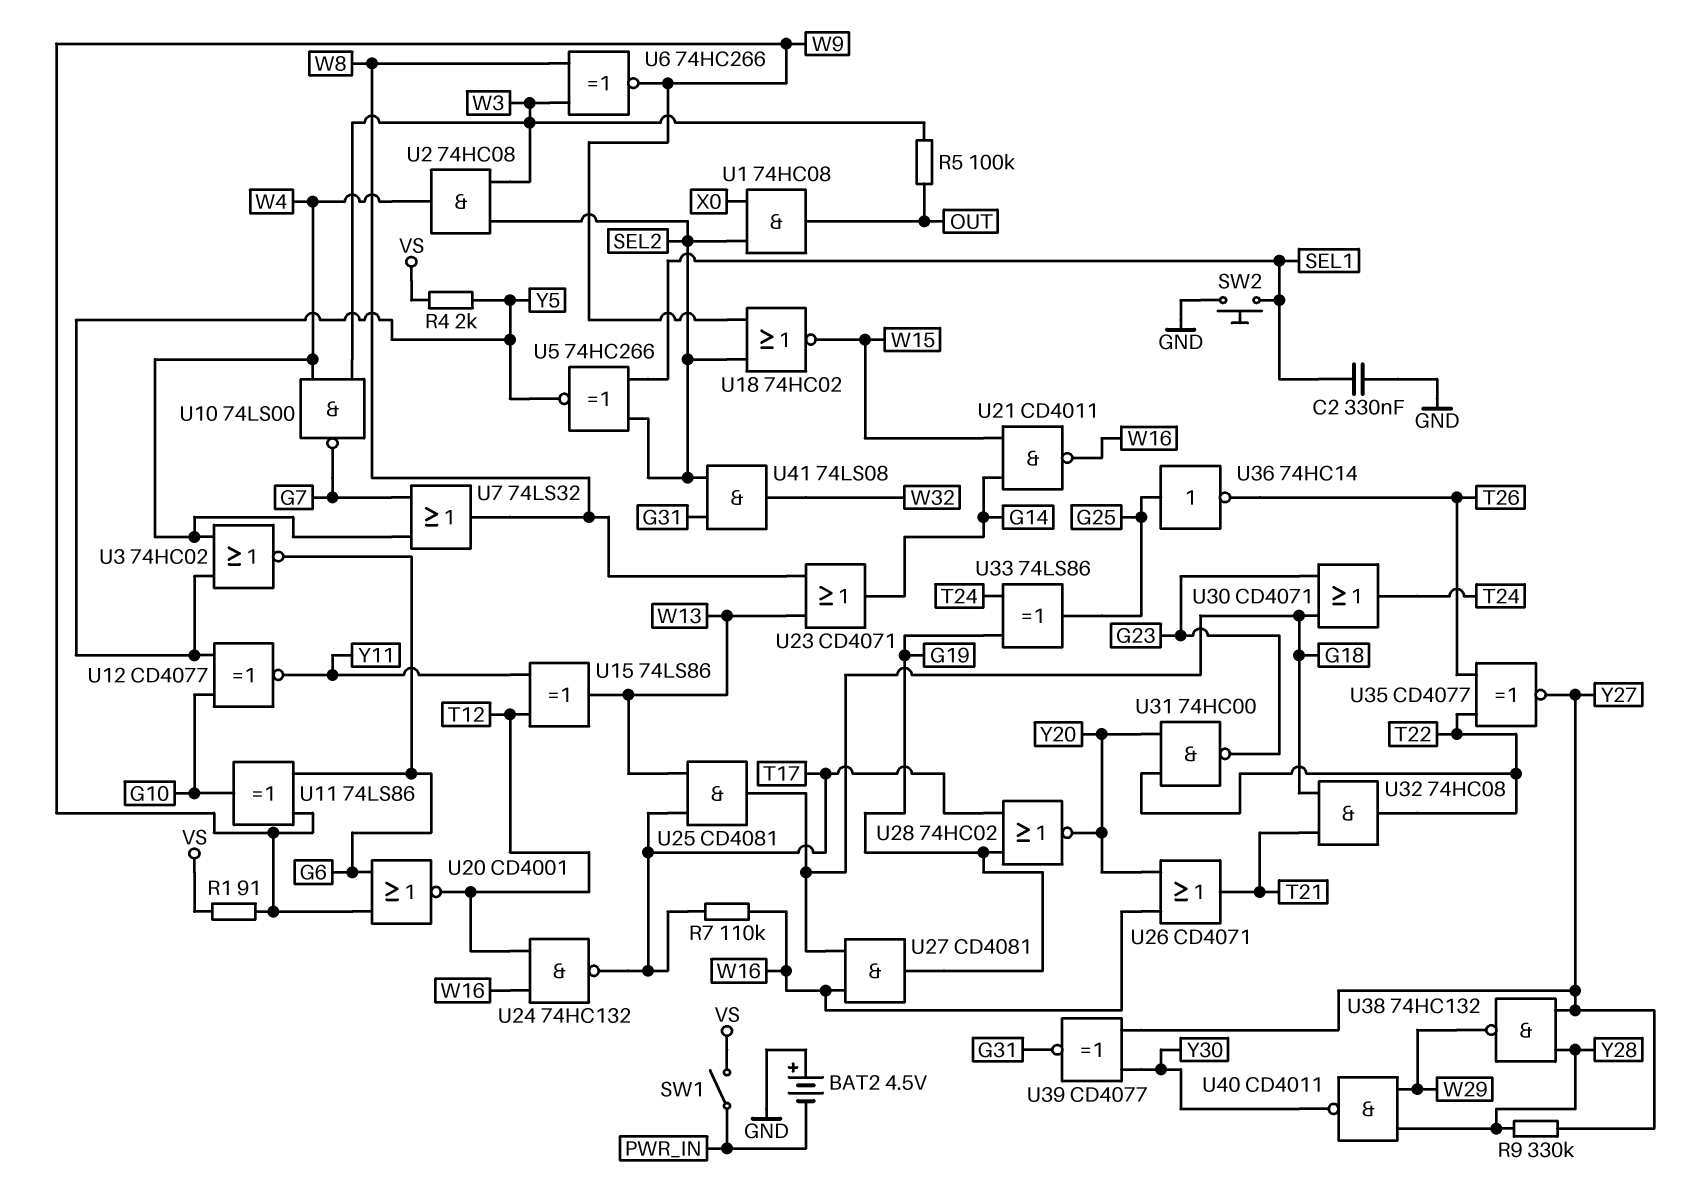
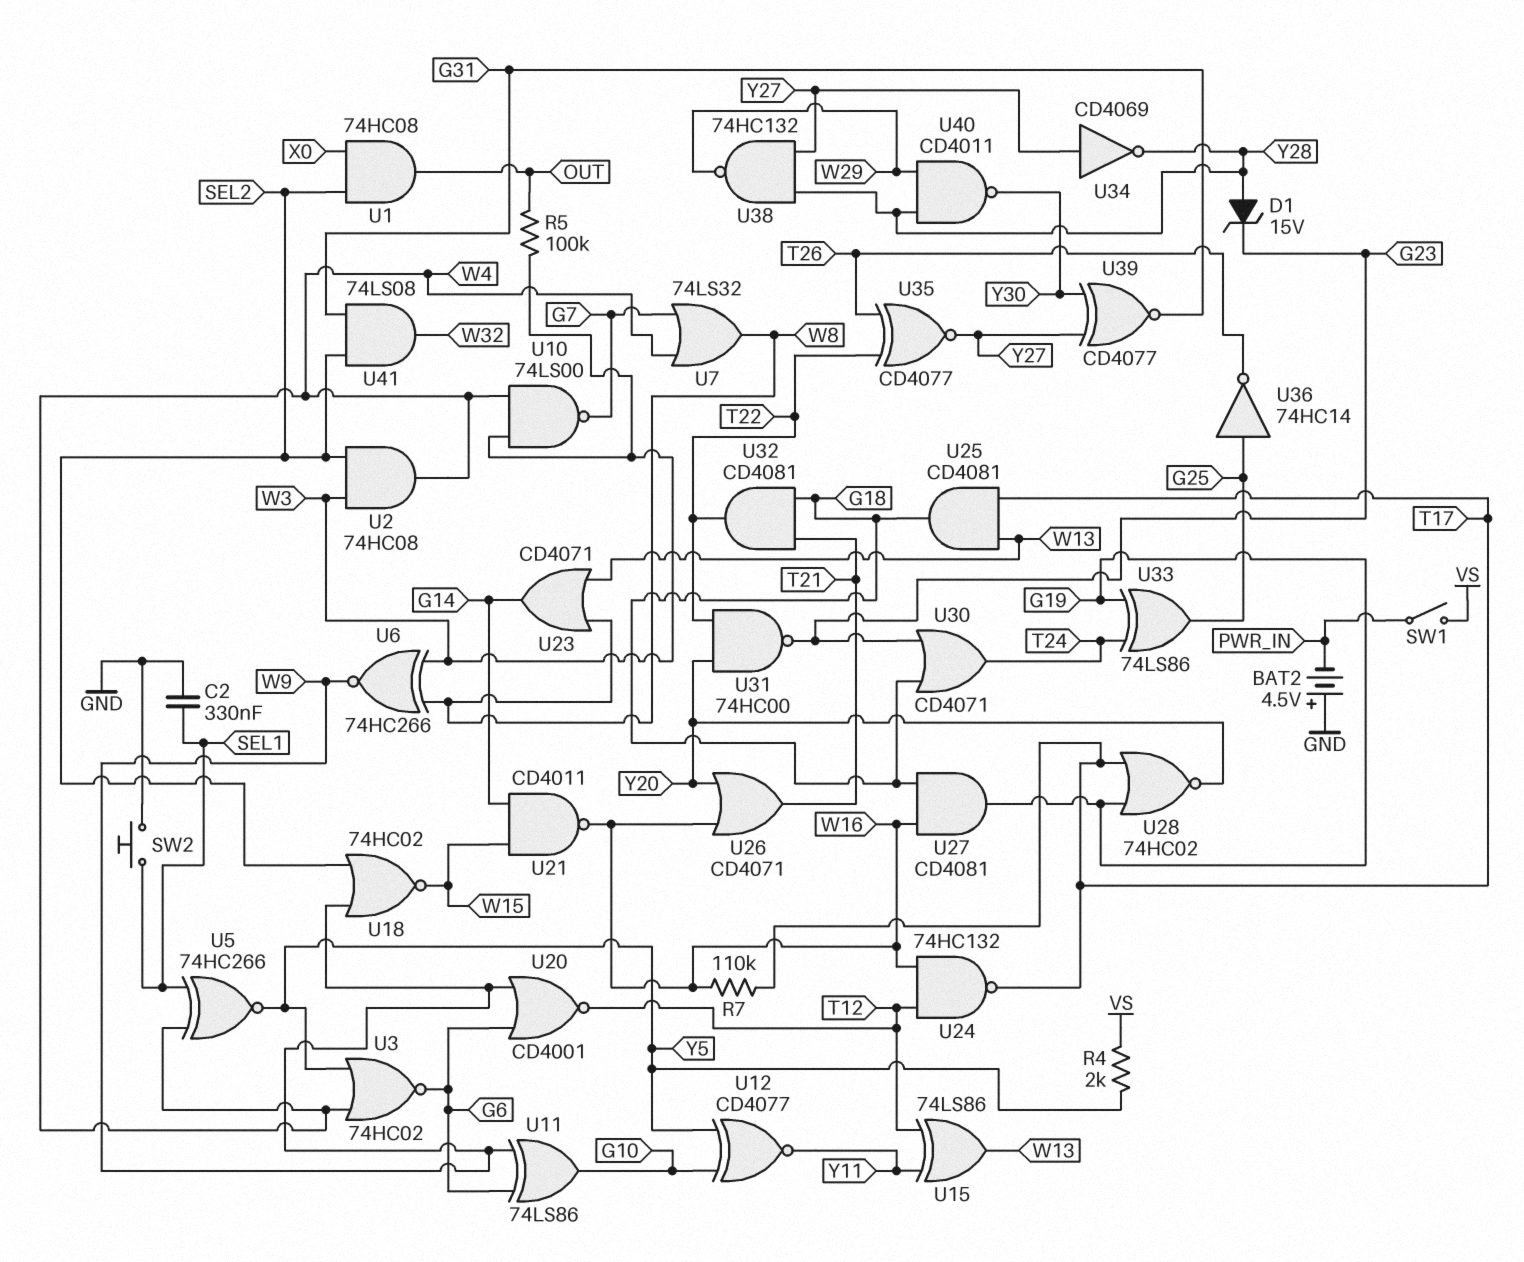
D1: none -> zener 15V (A Y28, K G23)
R1: 91 (VS, W9) -> none
R9: 330k (Y27, Y28) -> none
U5: XNOR 74HC266 (in SEL1, in SEL2, out Y5) -> XNOR 74HC266 (in SEL1, in W4, out Y5)
U32: AND 74HC08 (in G18, in T21, out T22) -> AND CD4081 (in G18, in T21, out T22)
U34: none -> NOT CD4069 (in Y27, out Y28)

